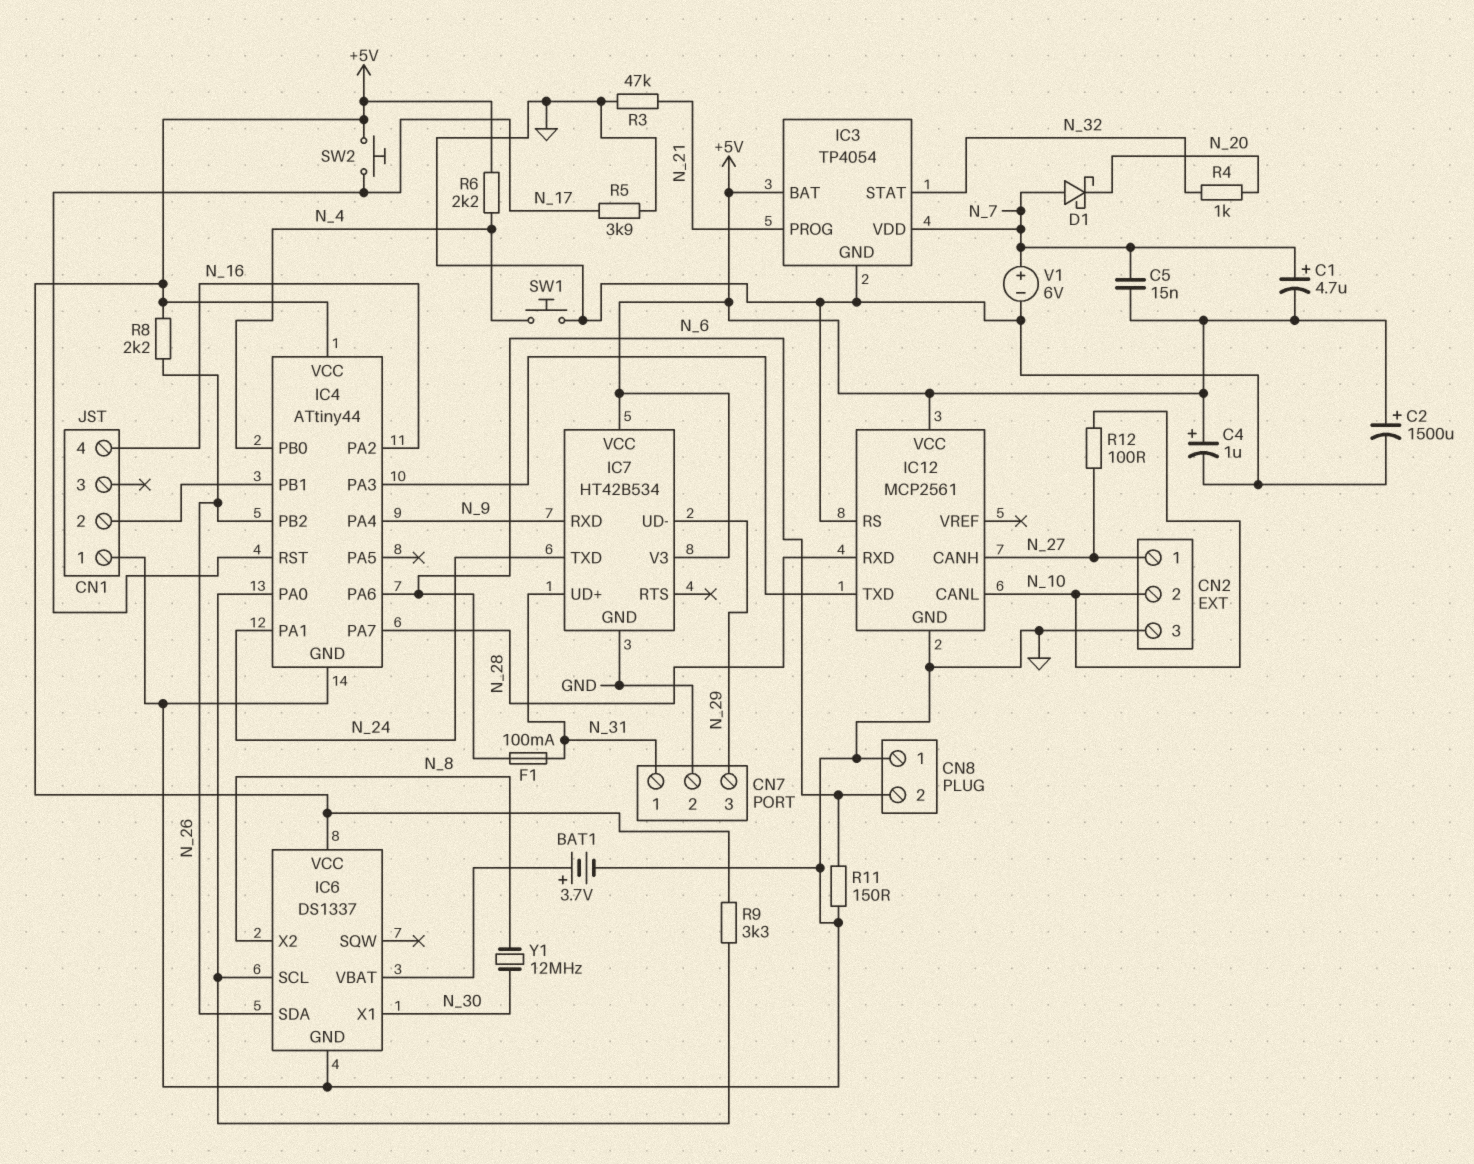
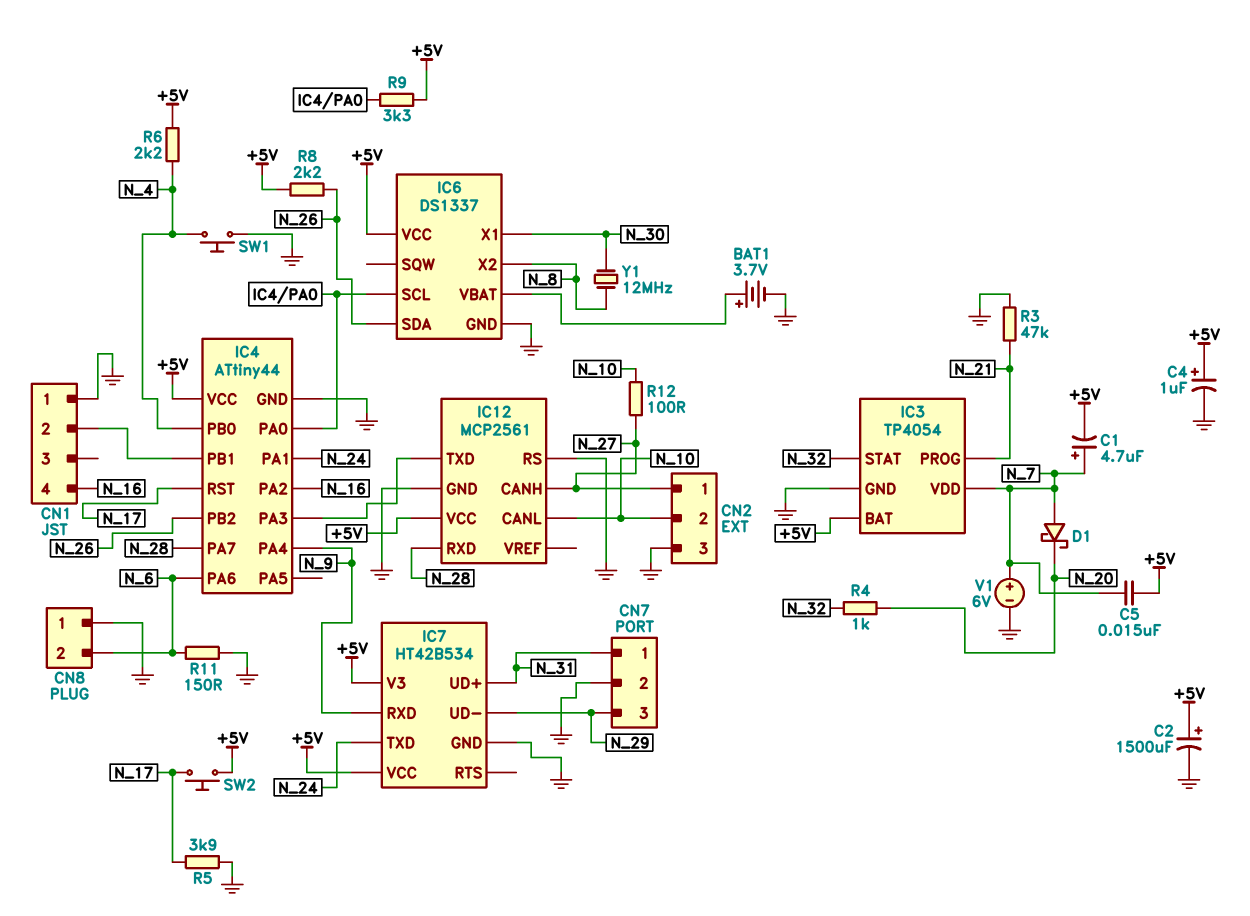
F1: 100mA (N_6, N_31) -> none

